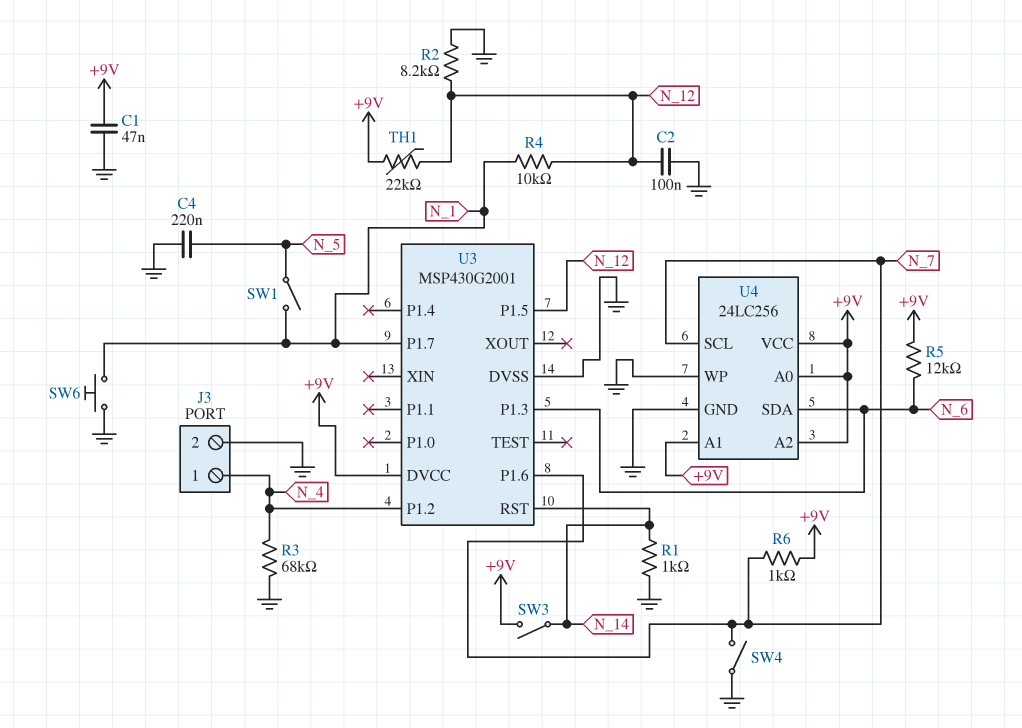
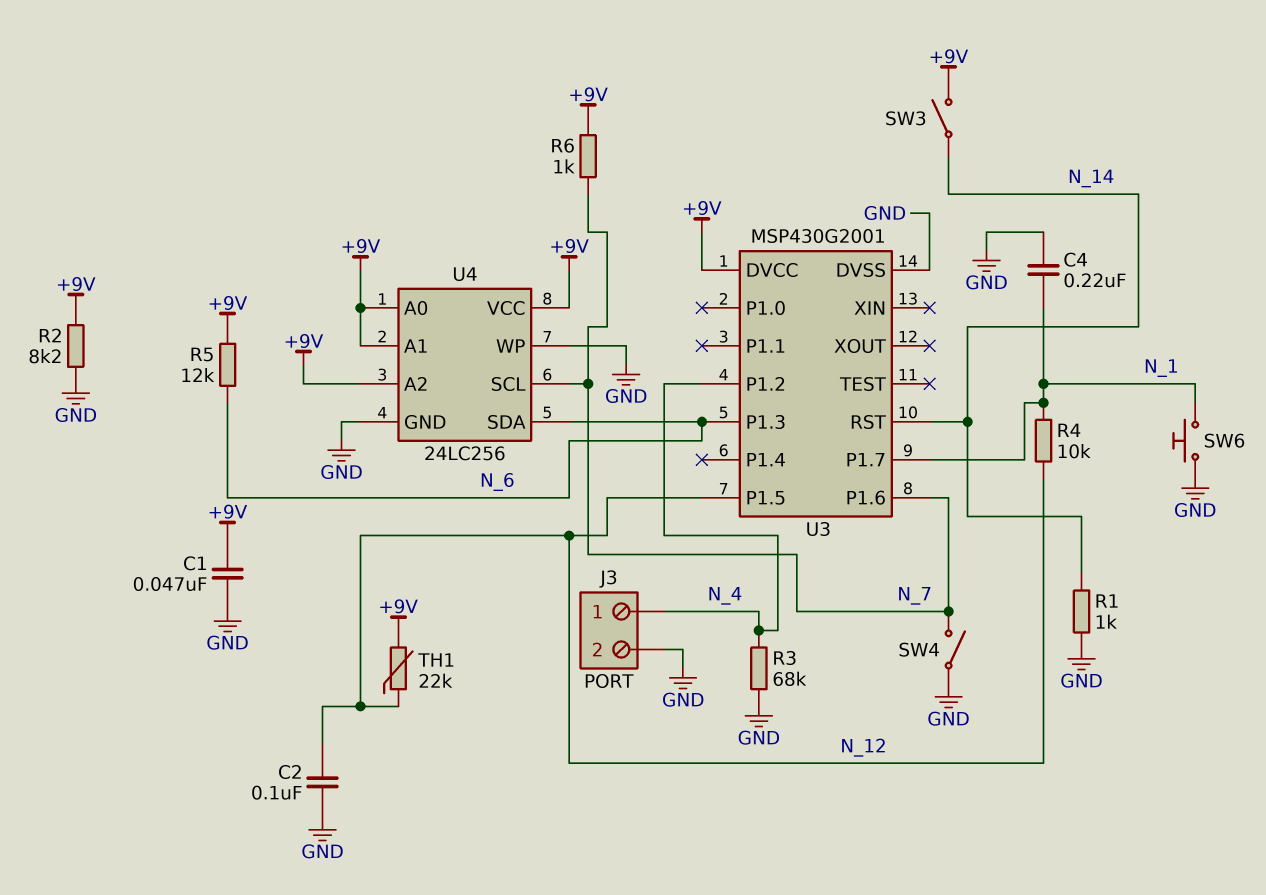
C4: 220nF (GND, N_5) -> 220nF (GND, N_1)
R2: 8.2k (GND, N_12) -> 8.2k (+9V, GND)
SW1: switch (N_1, N_5) -> none

